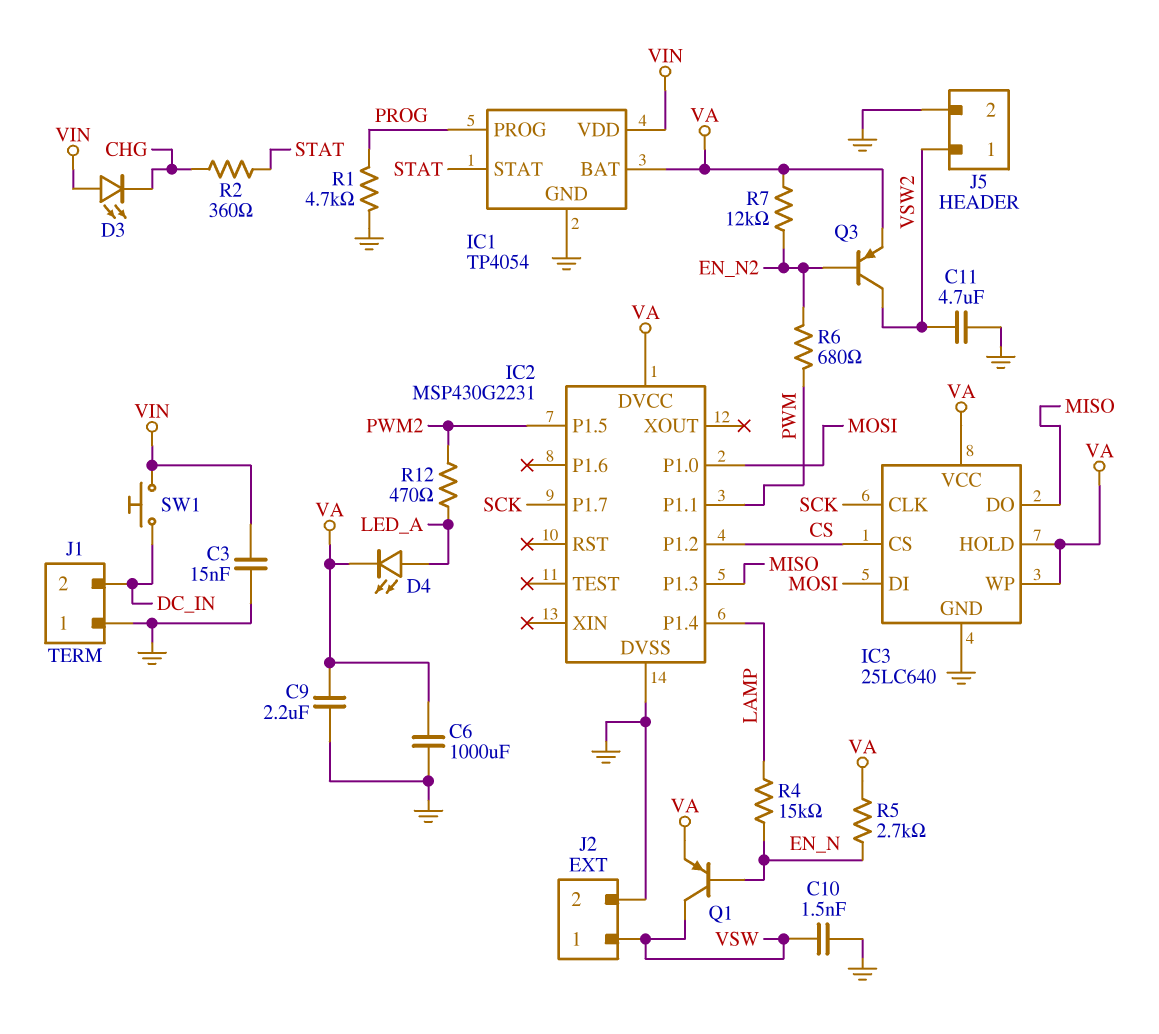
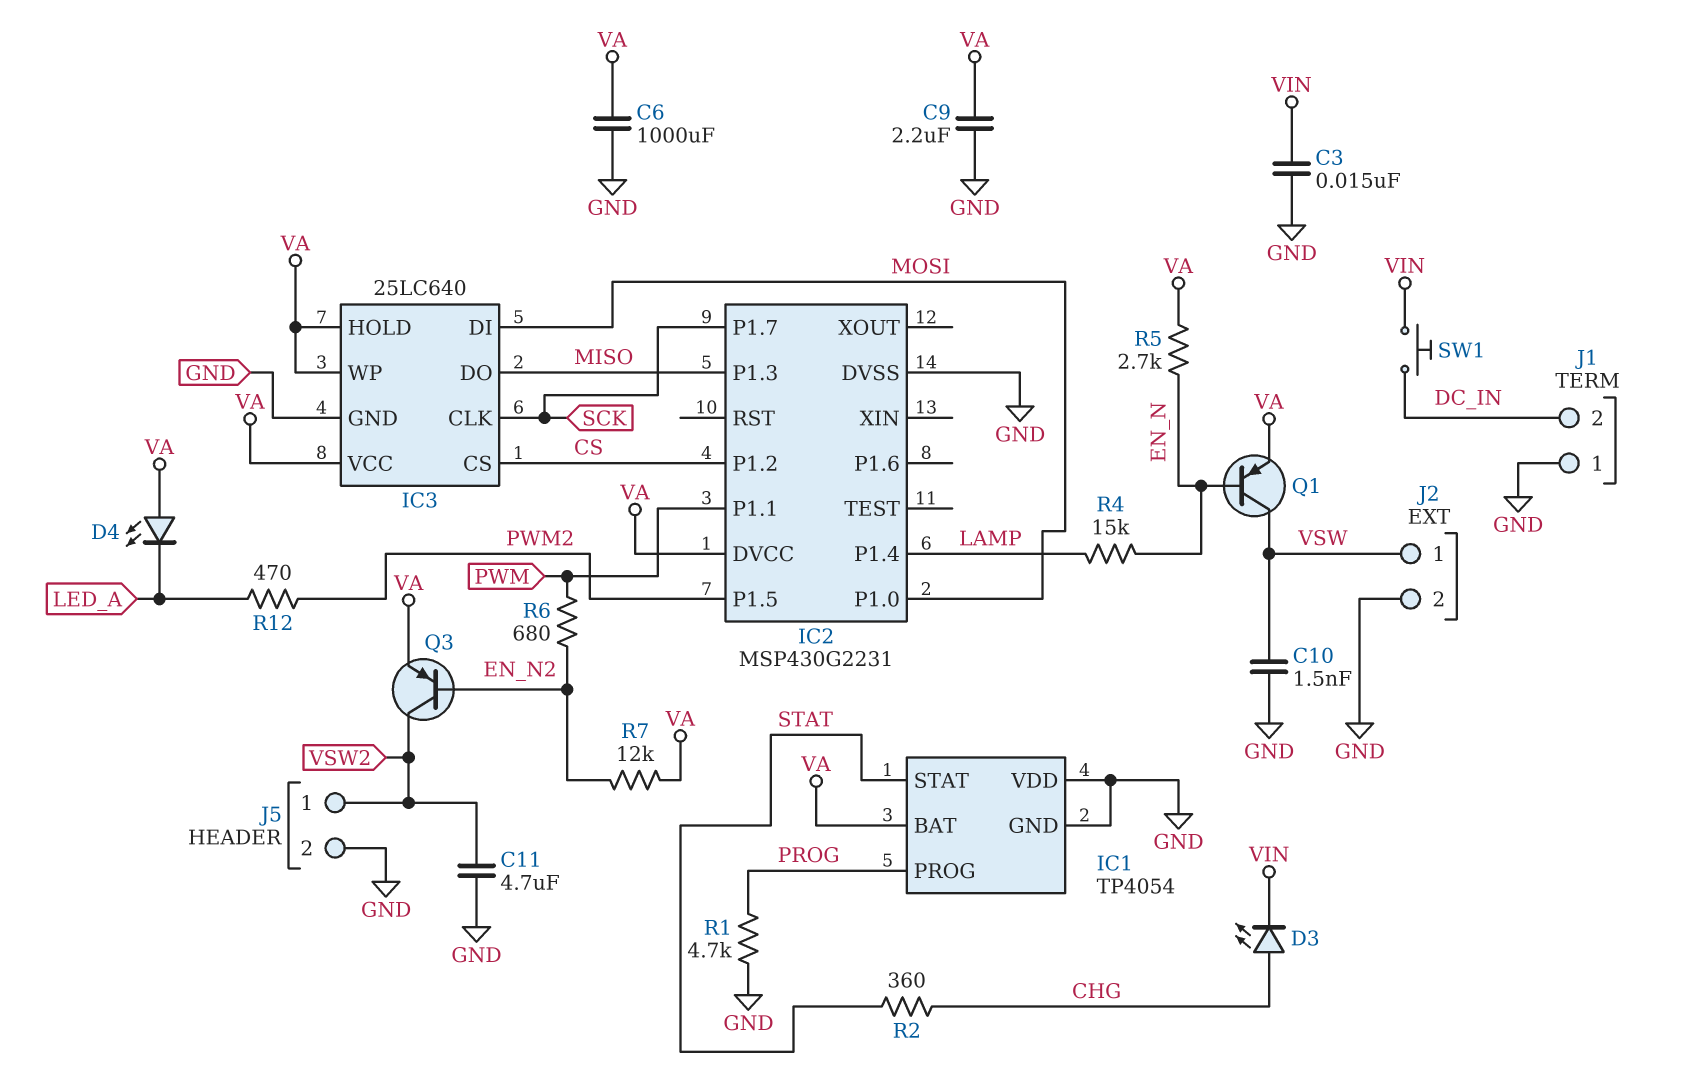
D3: LED (A VIN, K CHG) -> LED (A CHG, K VIN)
D4: LED (A LED_A, K VA) -> LED (A VA, K LED_A)
IC1 pin VDD: VIN -> GND

